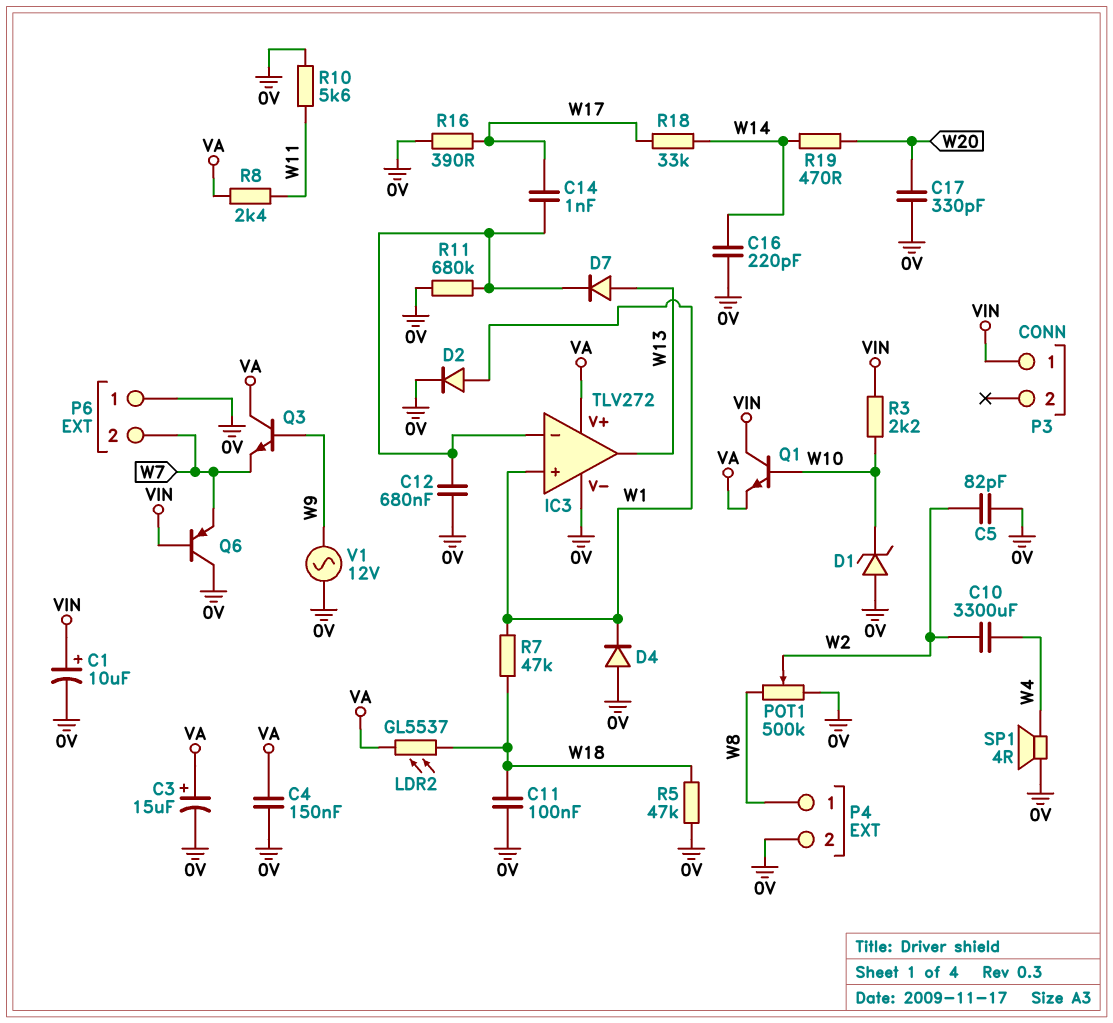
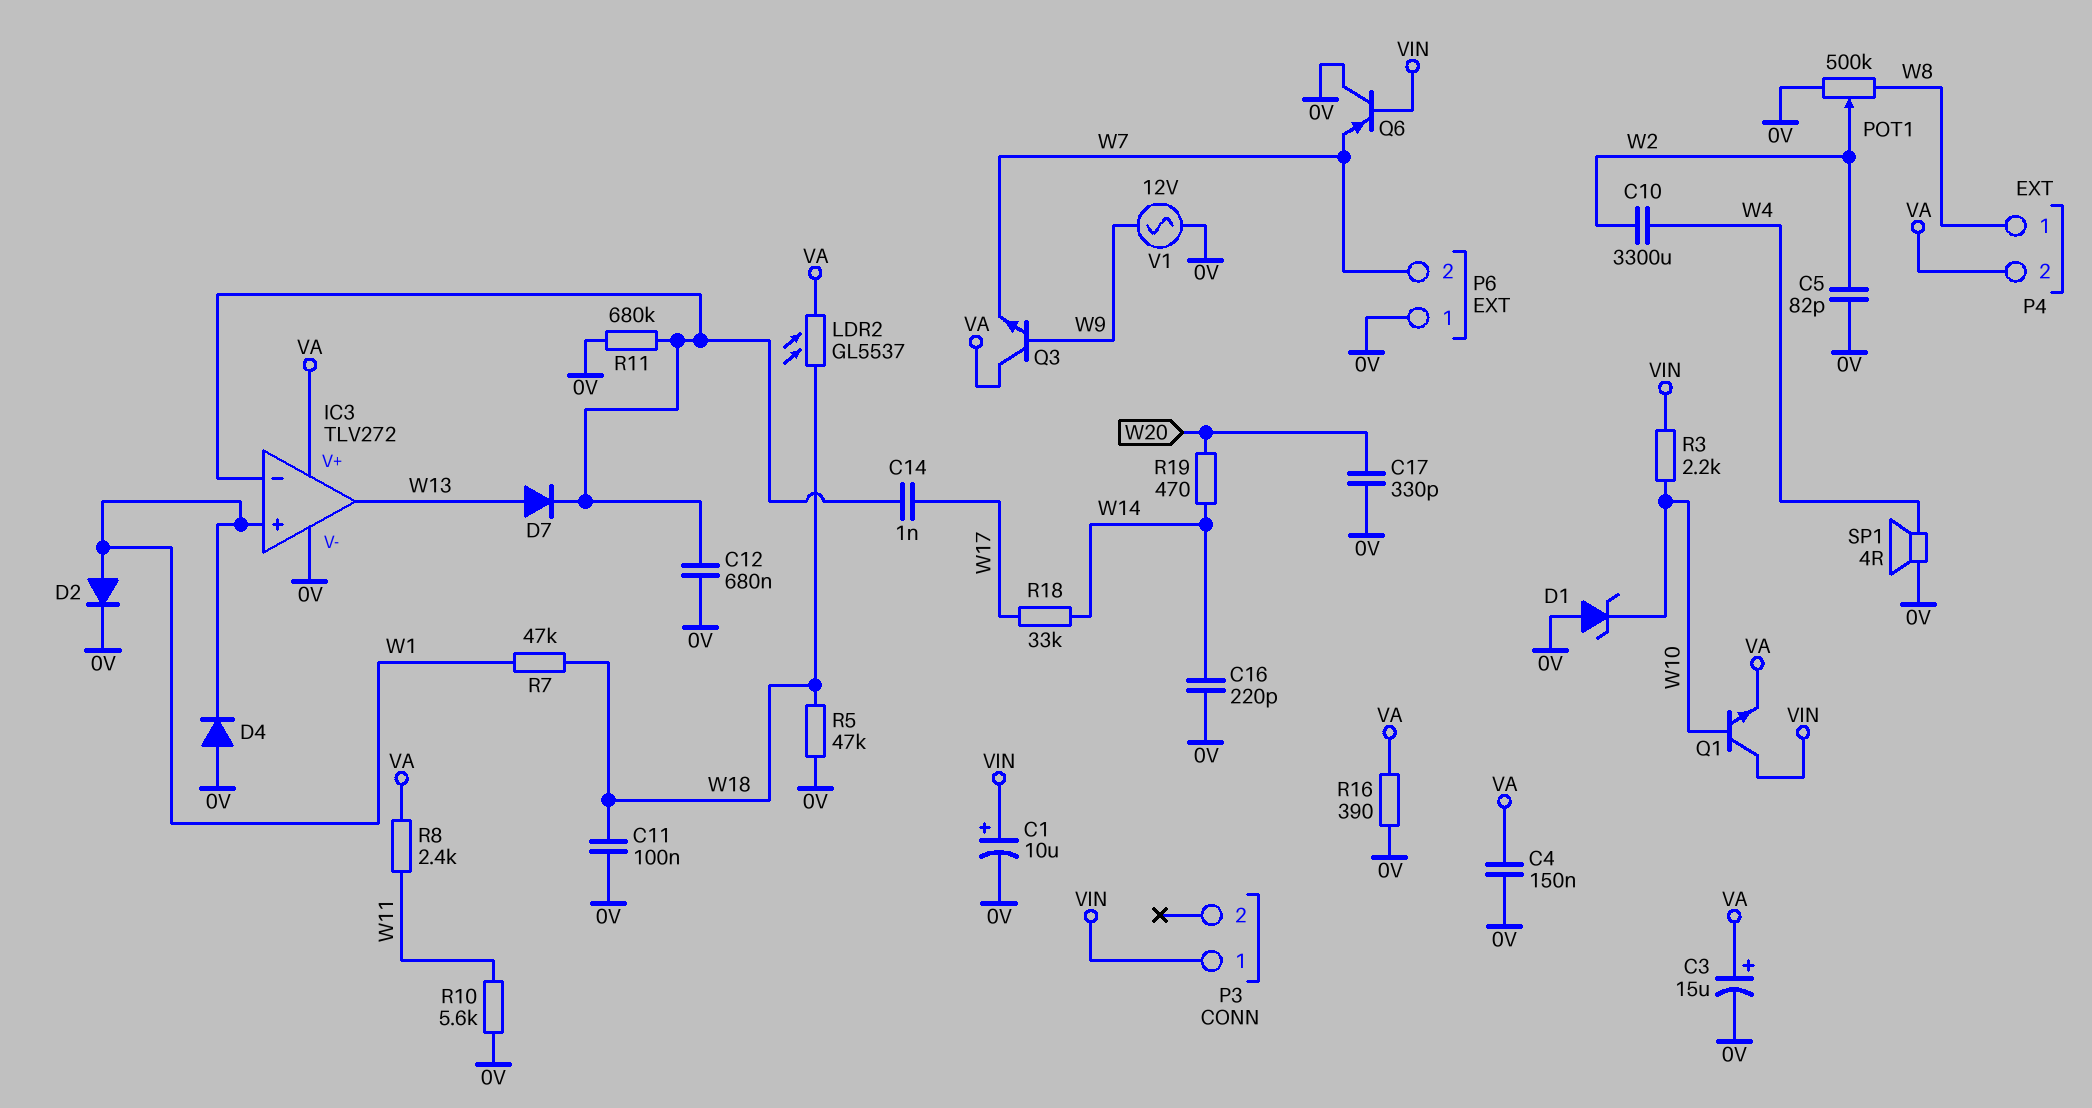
P4 pin 2: 0V -> VA
R16: 390 (0V, W17) -> 390 (0V, VA)

